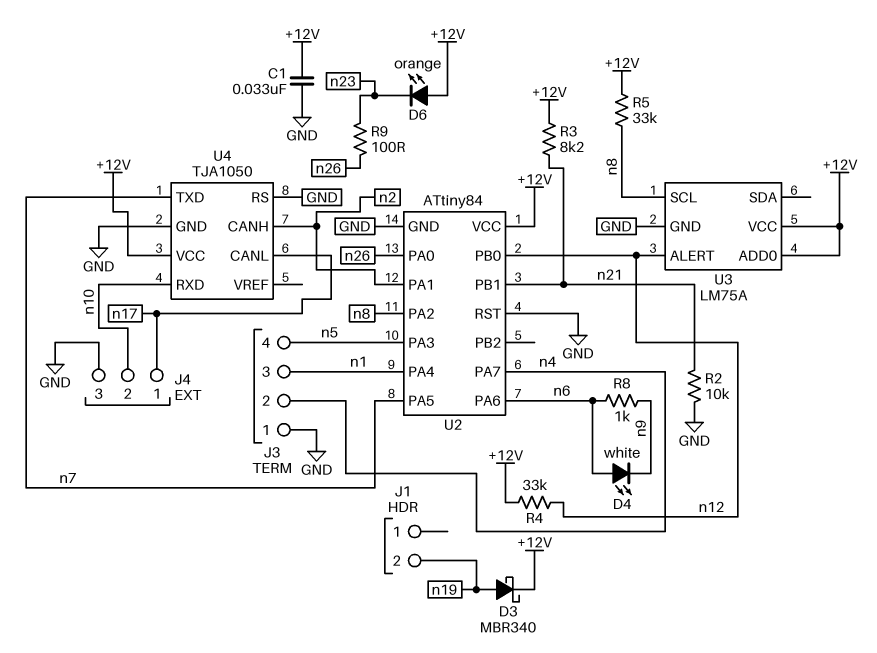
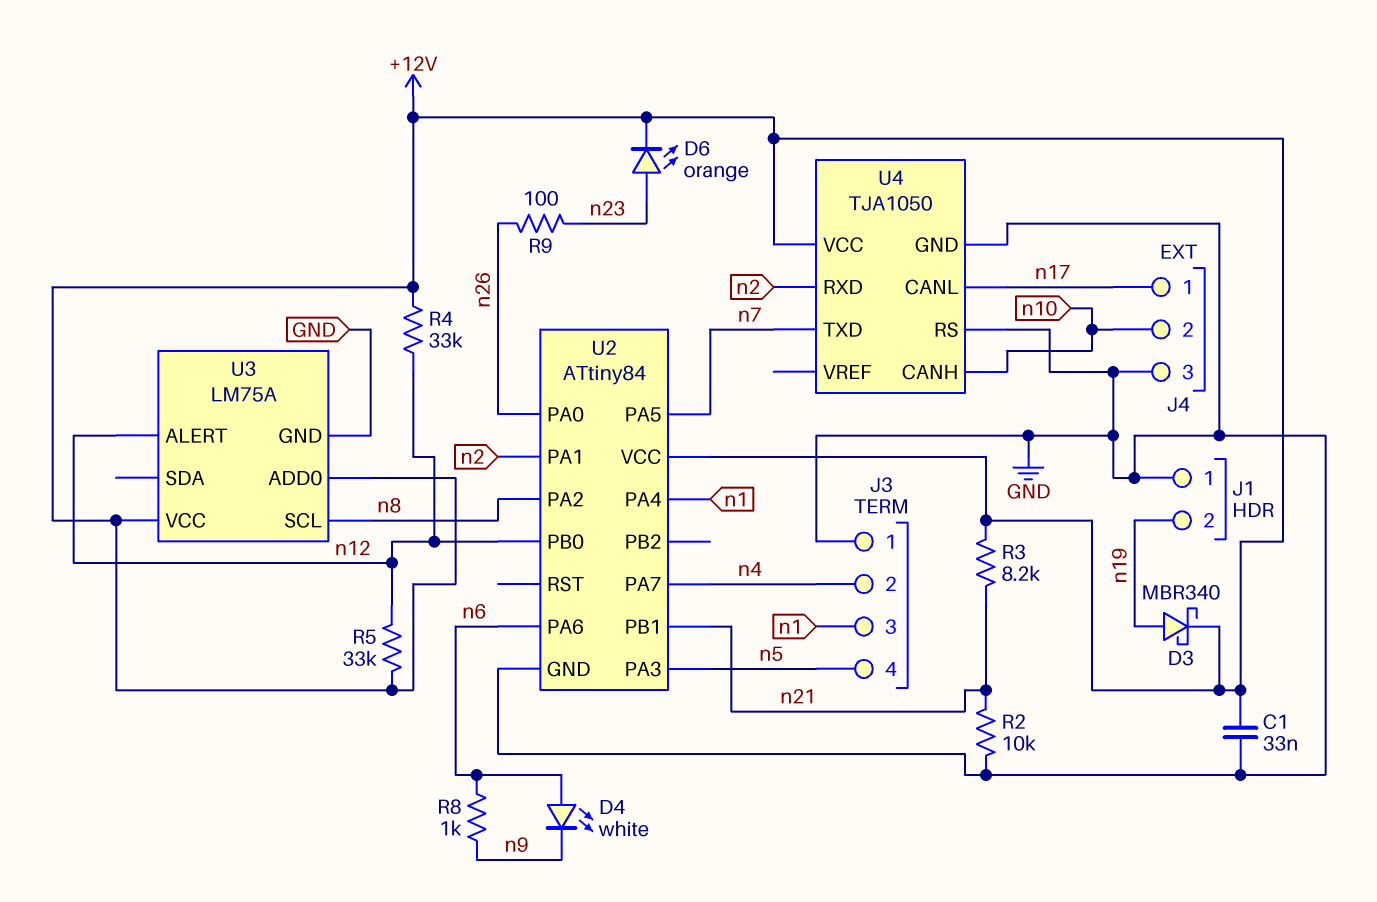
D6: LED orange (A +12V, K n23) -> LED orange (A n23, K +12V)
J1 pin 1: none -> GND
R5: 33k (+12V, n8) -> 33k (+12V, n12)
U2 pin RST: GND -> none
U4 pin CANH: n2 -> n10
U4 pin RXD: n10 -> n2

